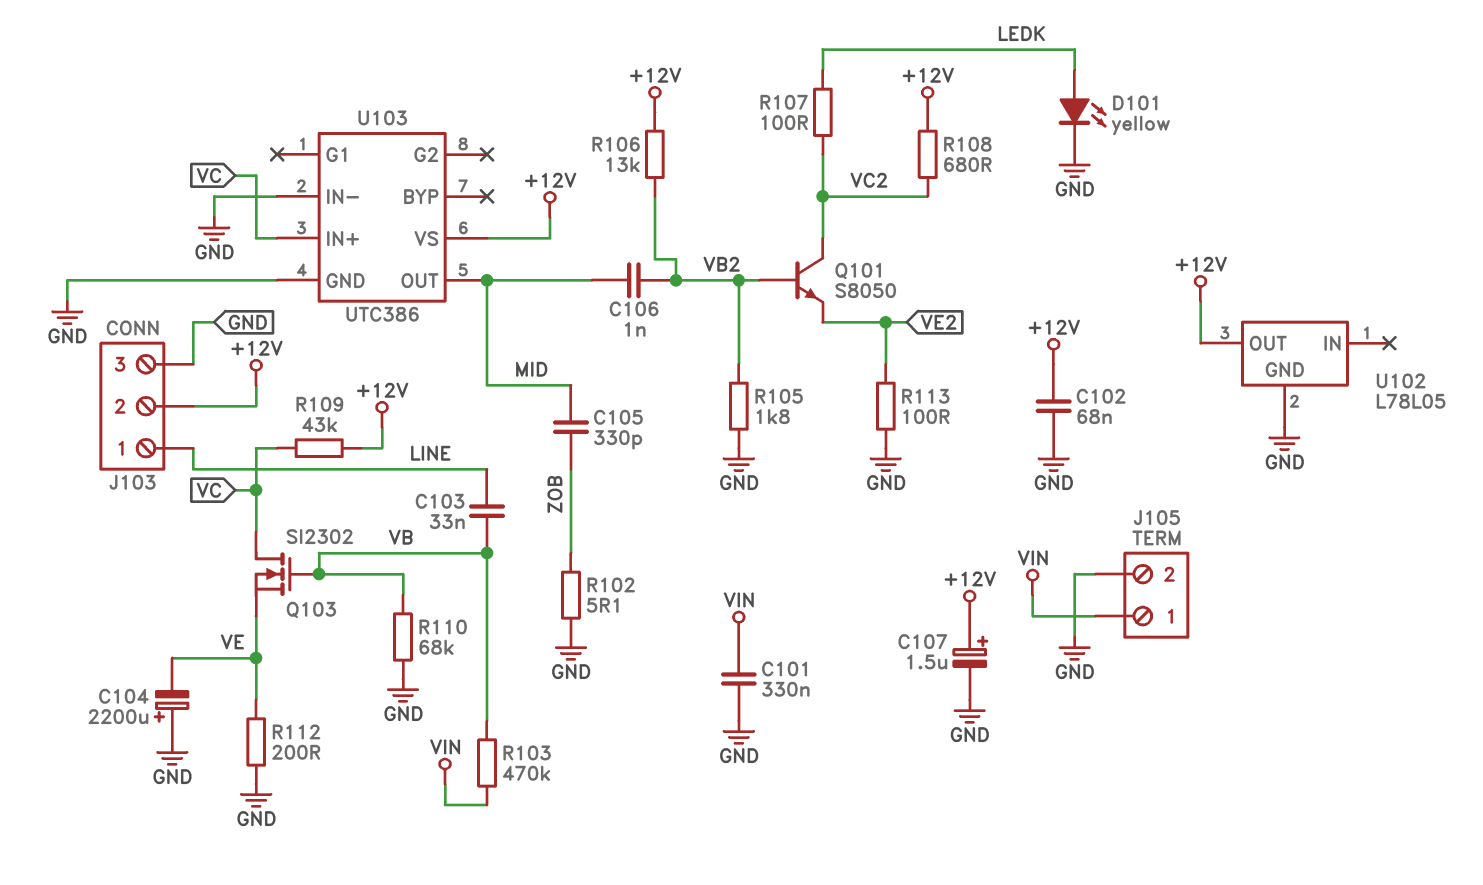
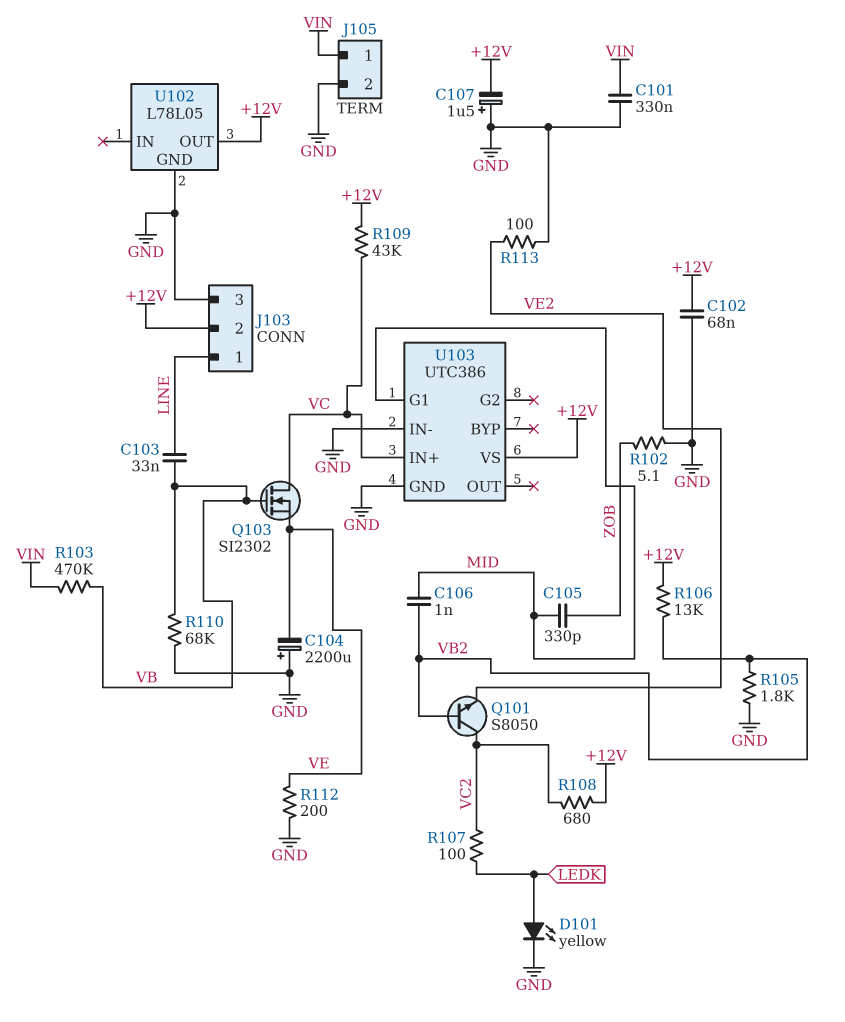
C107: 1.5uF (plus +12V, minus GND) -> 1.5uF (plus GND, minus +12V)
U103 pin G1: none -> MID
U103 pin OUT: MID -> none

